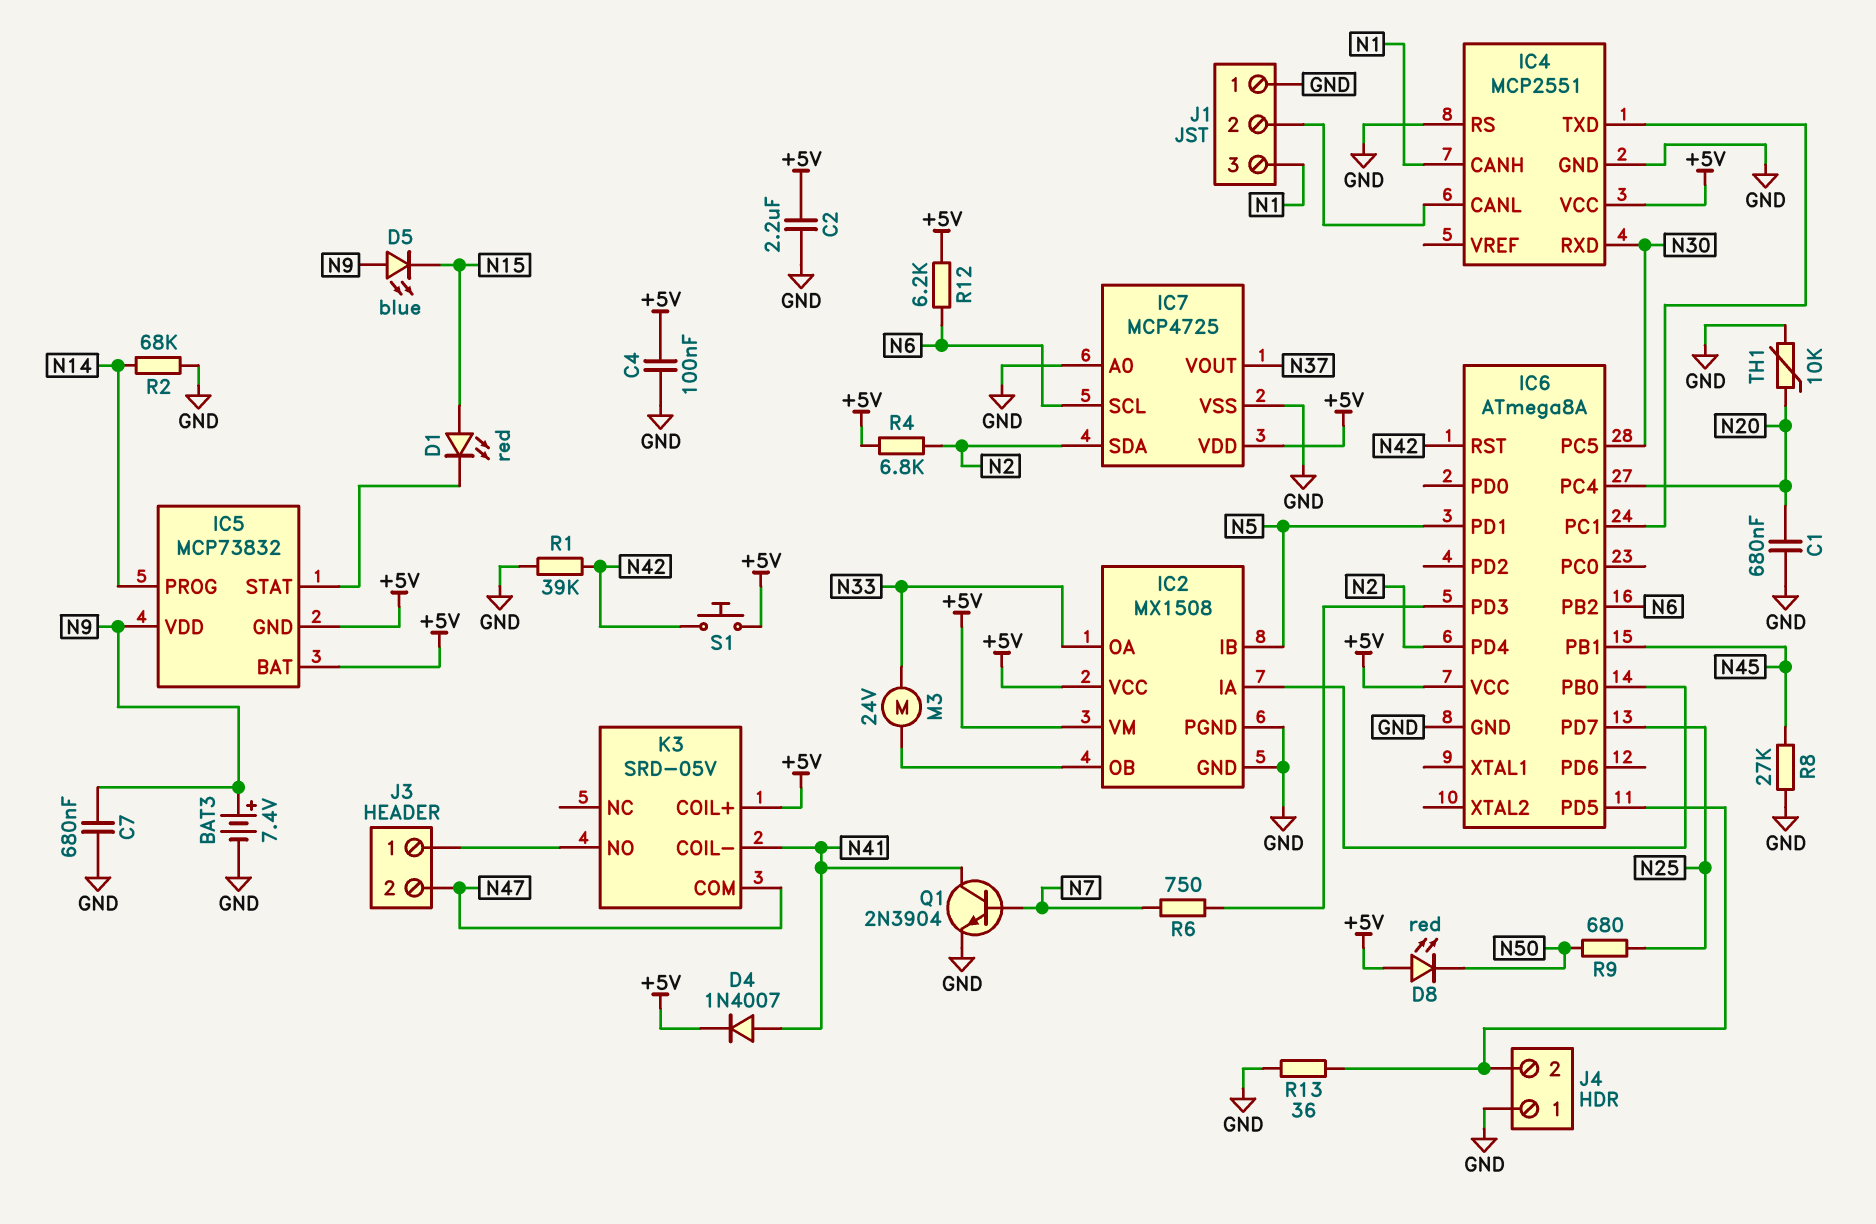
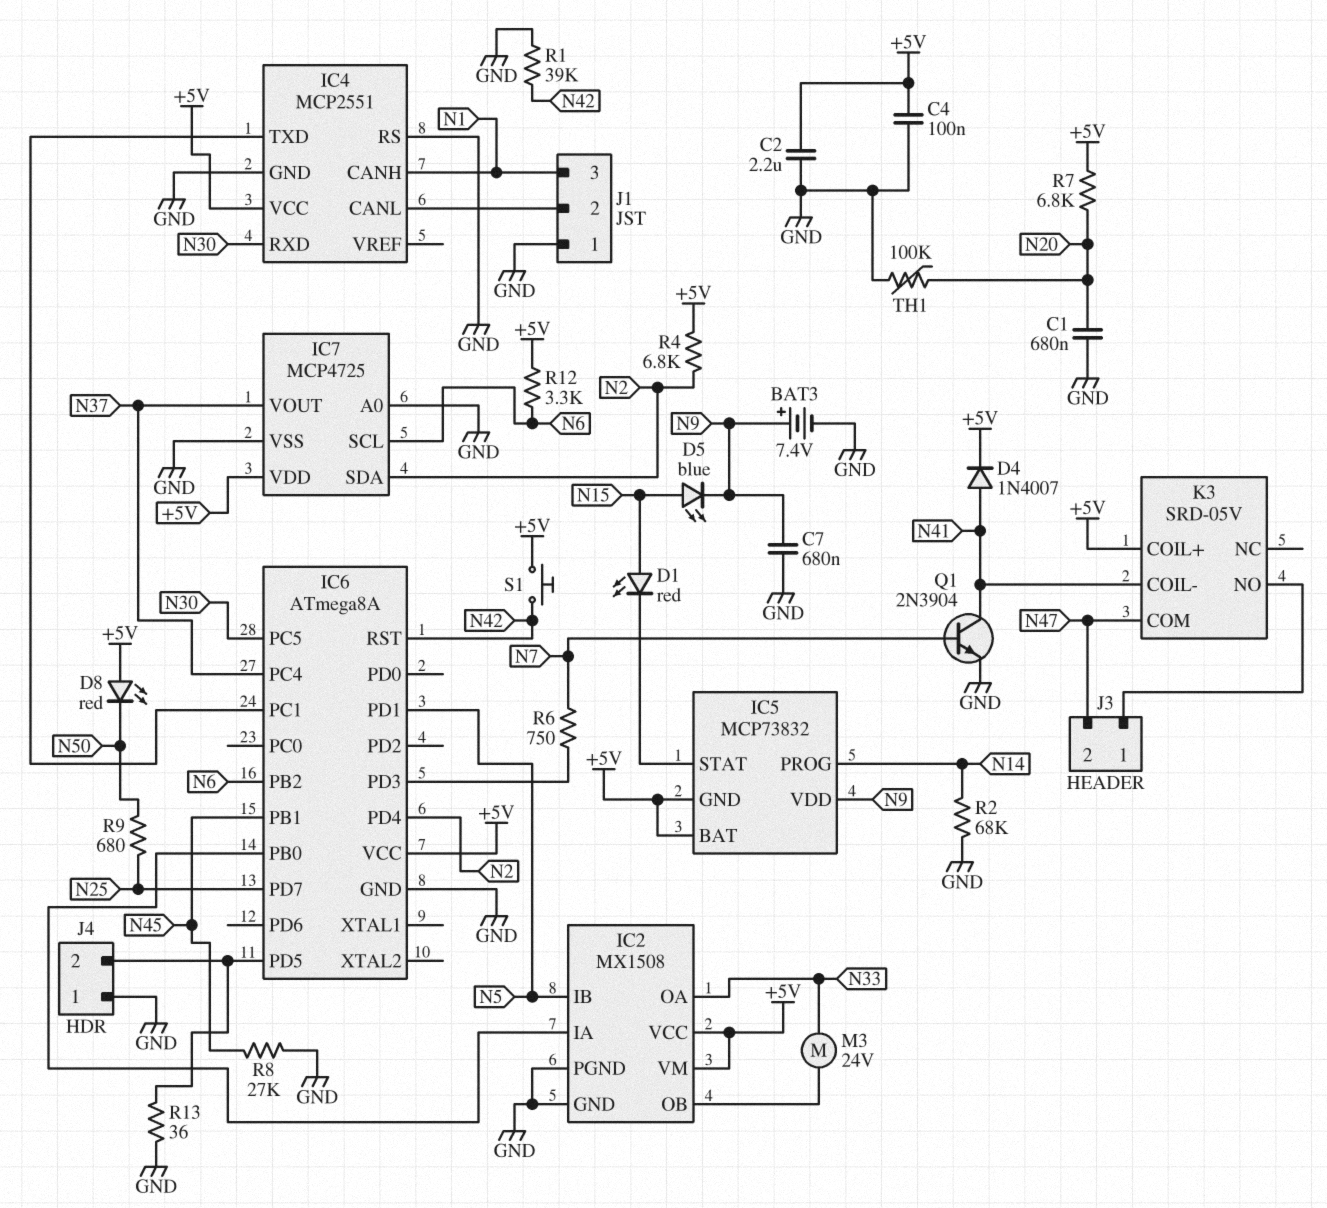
D5: LED blue (A N9, K N15) -> LED blue (A N15, K N9)
IC6 pin PC4: N20 -> N37
R7: none -> 6.8k (+5V, N20)
R12: 6.2k (+5V, N6) -> 3.3k (+5V, N6)
TH1: 10k (GND, N20) -> 100k (GND, N20)

